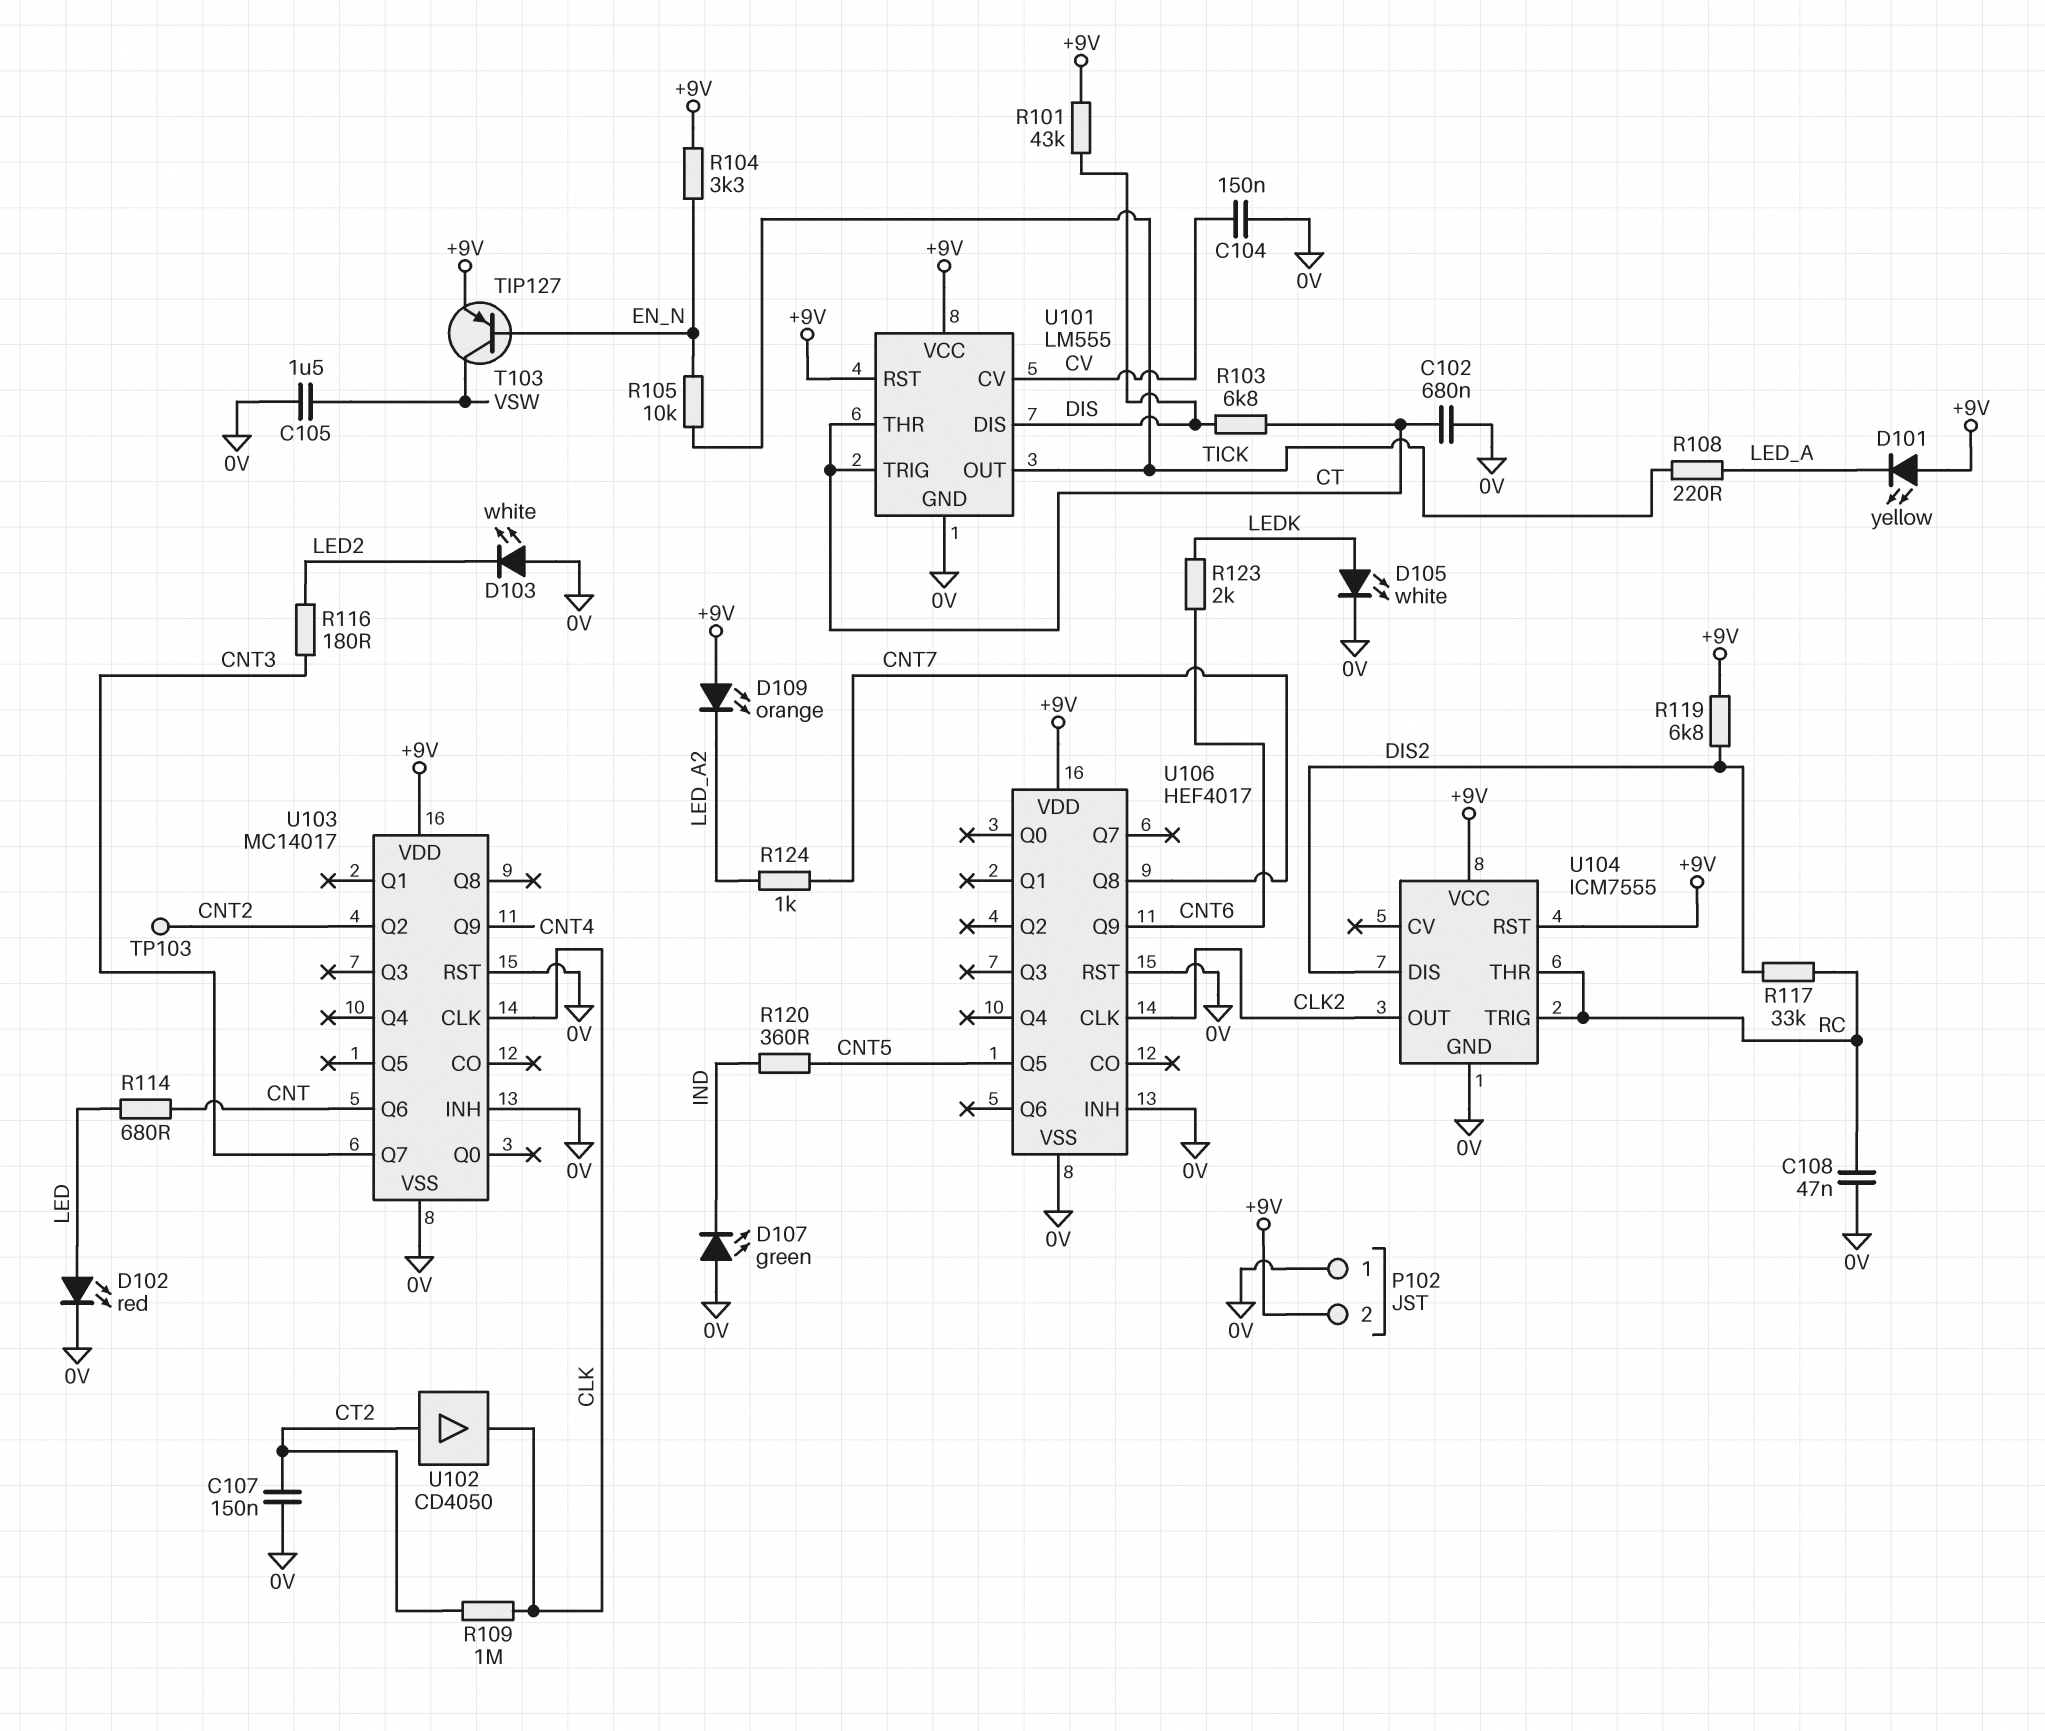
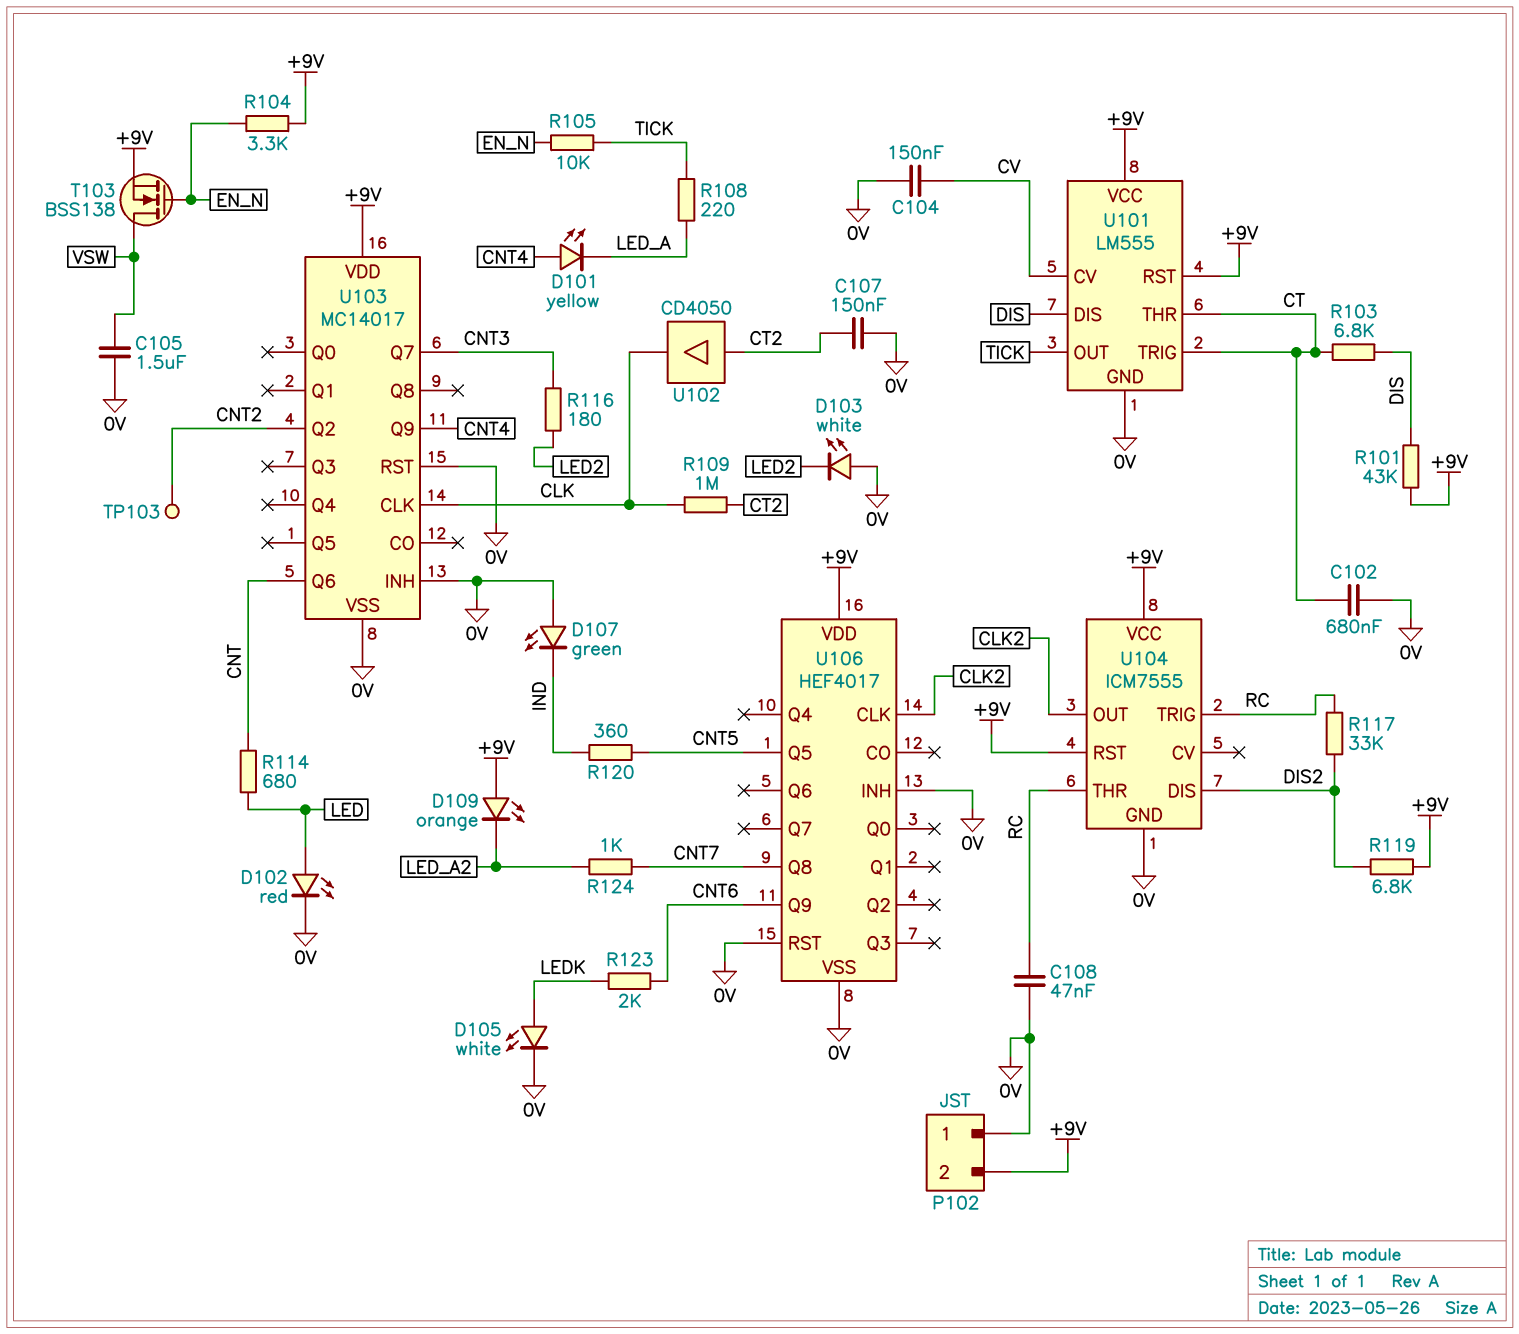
D101: LED yellow (A +9V, K LED_A) -> LED yellow (A CNT4, K LED_A)
T103: PNP TIP127 (B EN_N, C VSW, E +9V) -> NMOS BSS138 (G EN_N, D VSW, S +9V)

